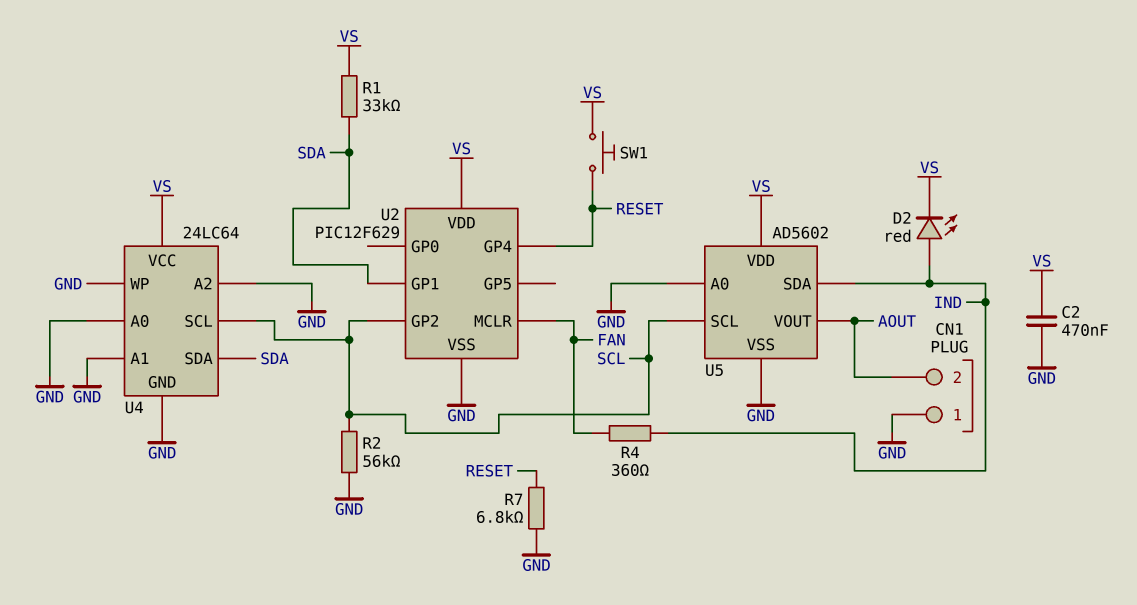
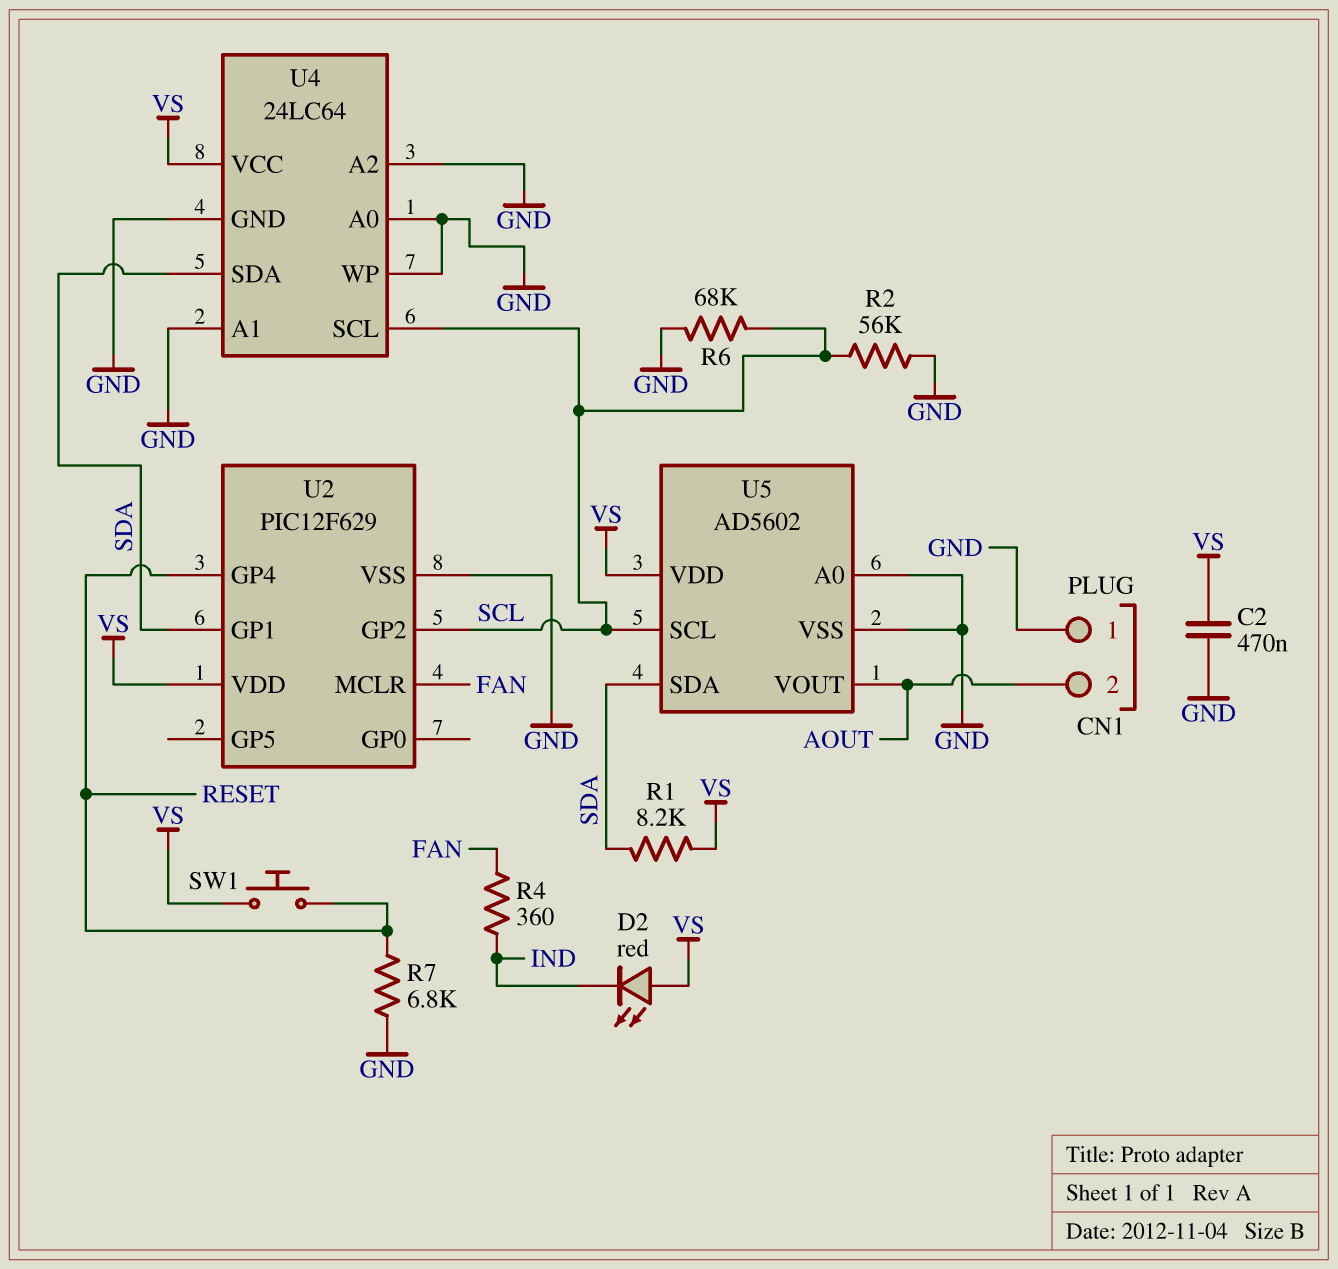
D2: LED red (A IND, K VS) -> LED red (A VS, K IND)
R1: 33k (SDA, VS) -> 8.2k (SDA, VS)
R6: none -> 68k (GND, SCL)
U5 pin SDA: IND -> SDA

